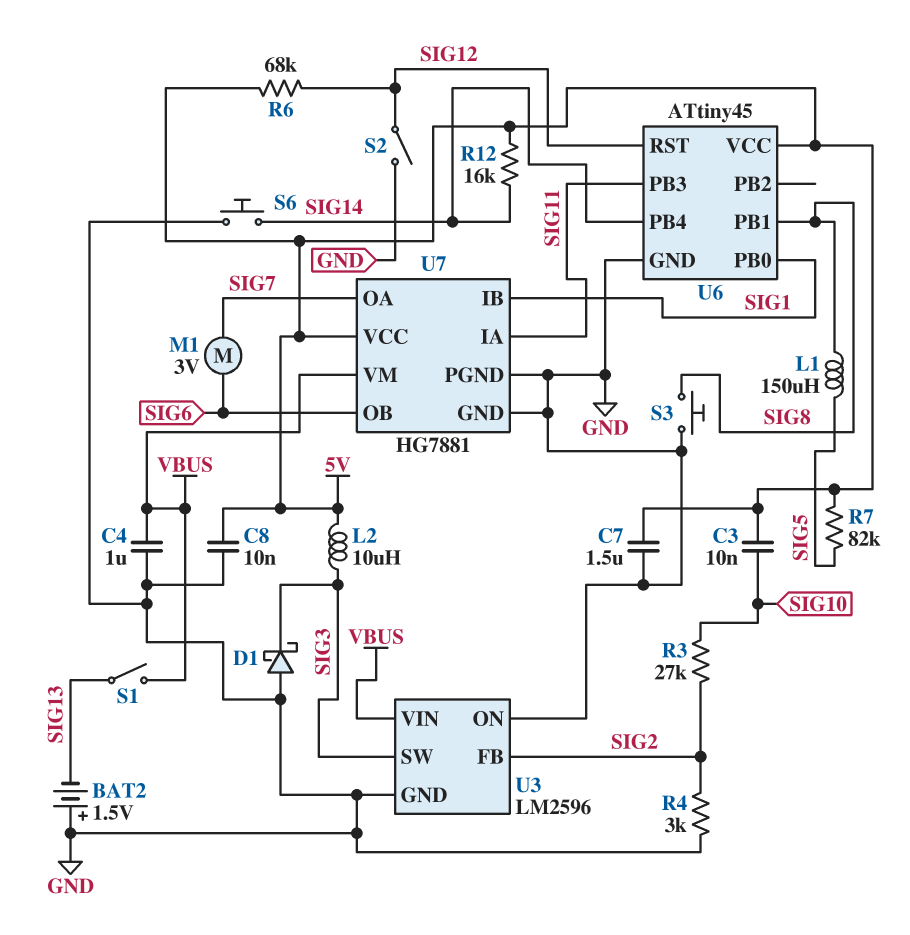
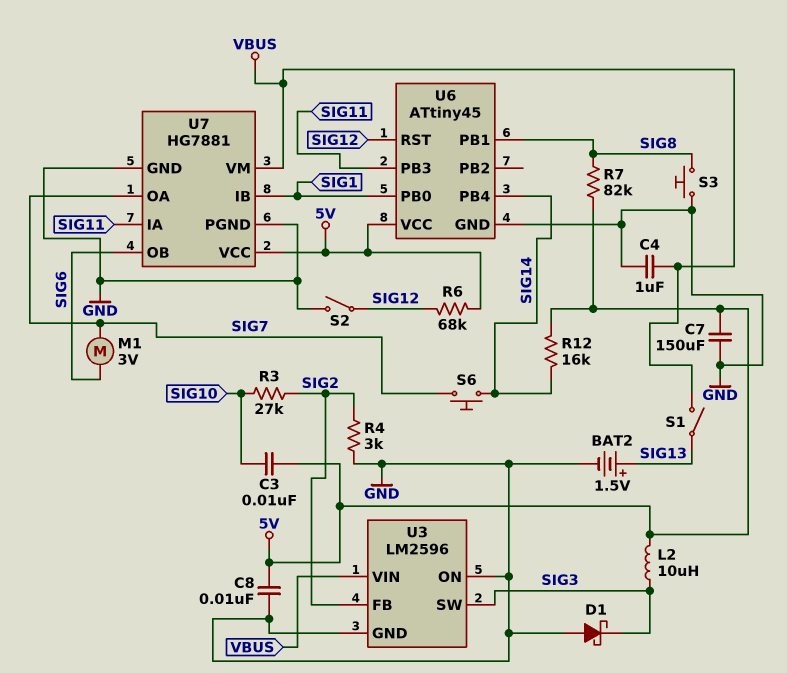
BAT2: 1.5V (plus GND, minus SIG13) -> 1.5V (plus SIG13, minus GND)
C7: 1.5uF (5V, GND) -> 150uF (5V, GND)
L1: 150uH (SIG5, SIG8) -> none
R7: 82k (5V, SIG5) -> 82k (5V, SIG8)
S6: button (GND, SIG14) -> button (SIG7, SIG14)

